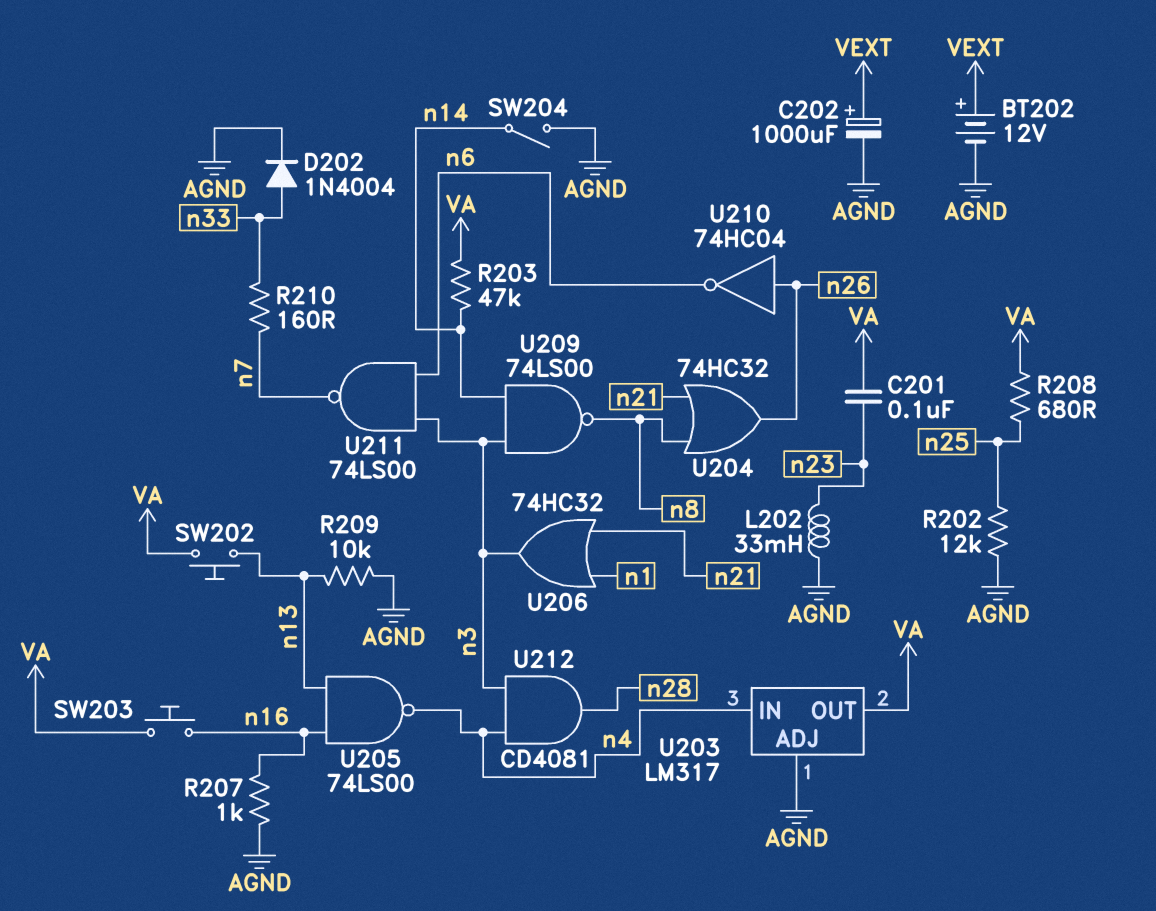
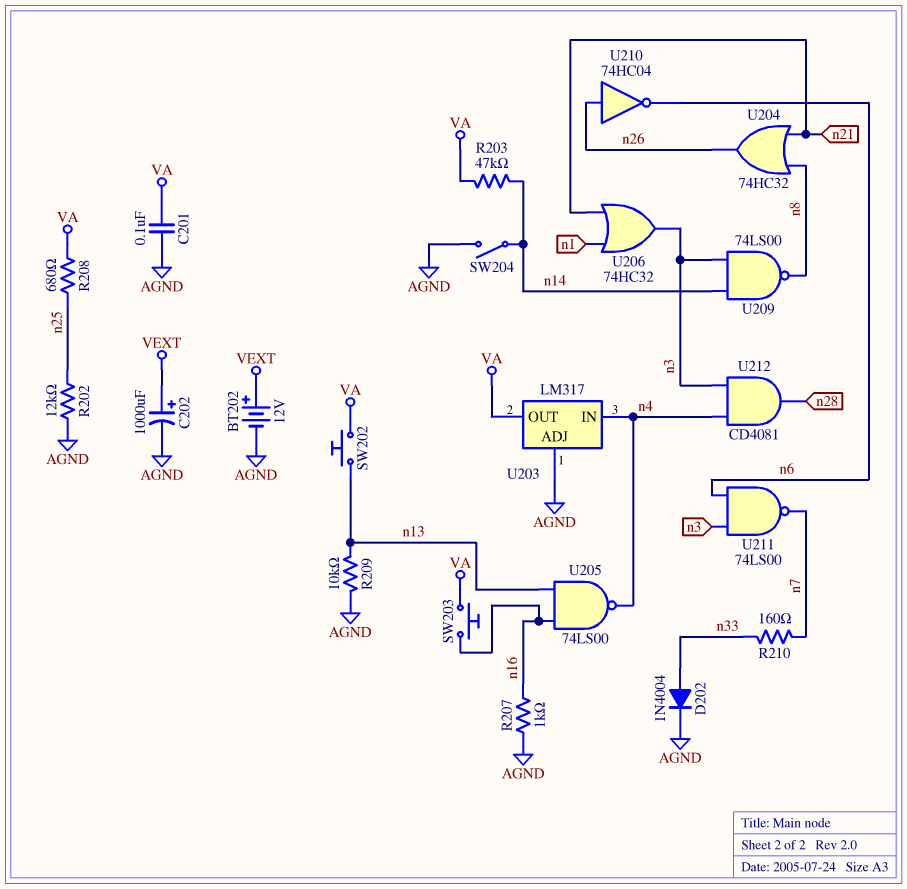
C201: 100nF (VA, n23) -> 100nF (AGND, VA)
L202: 33mH (AGND, n23) -> none

